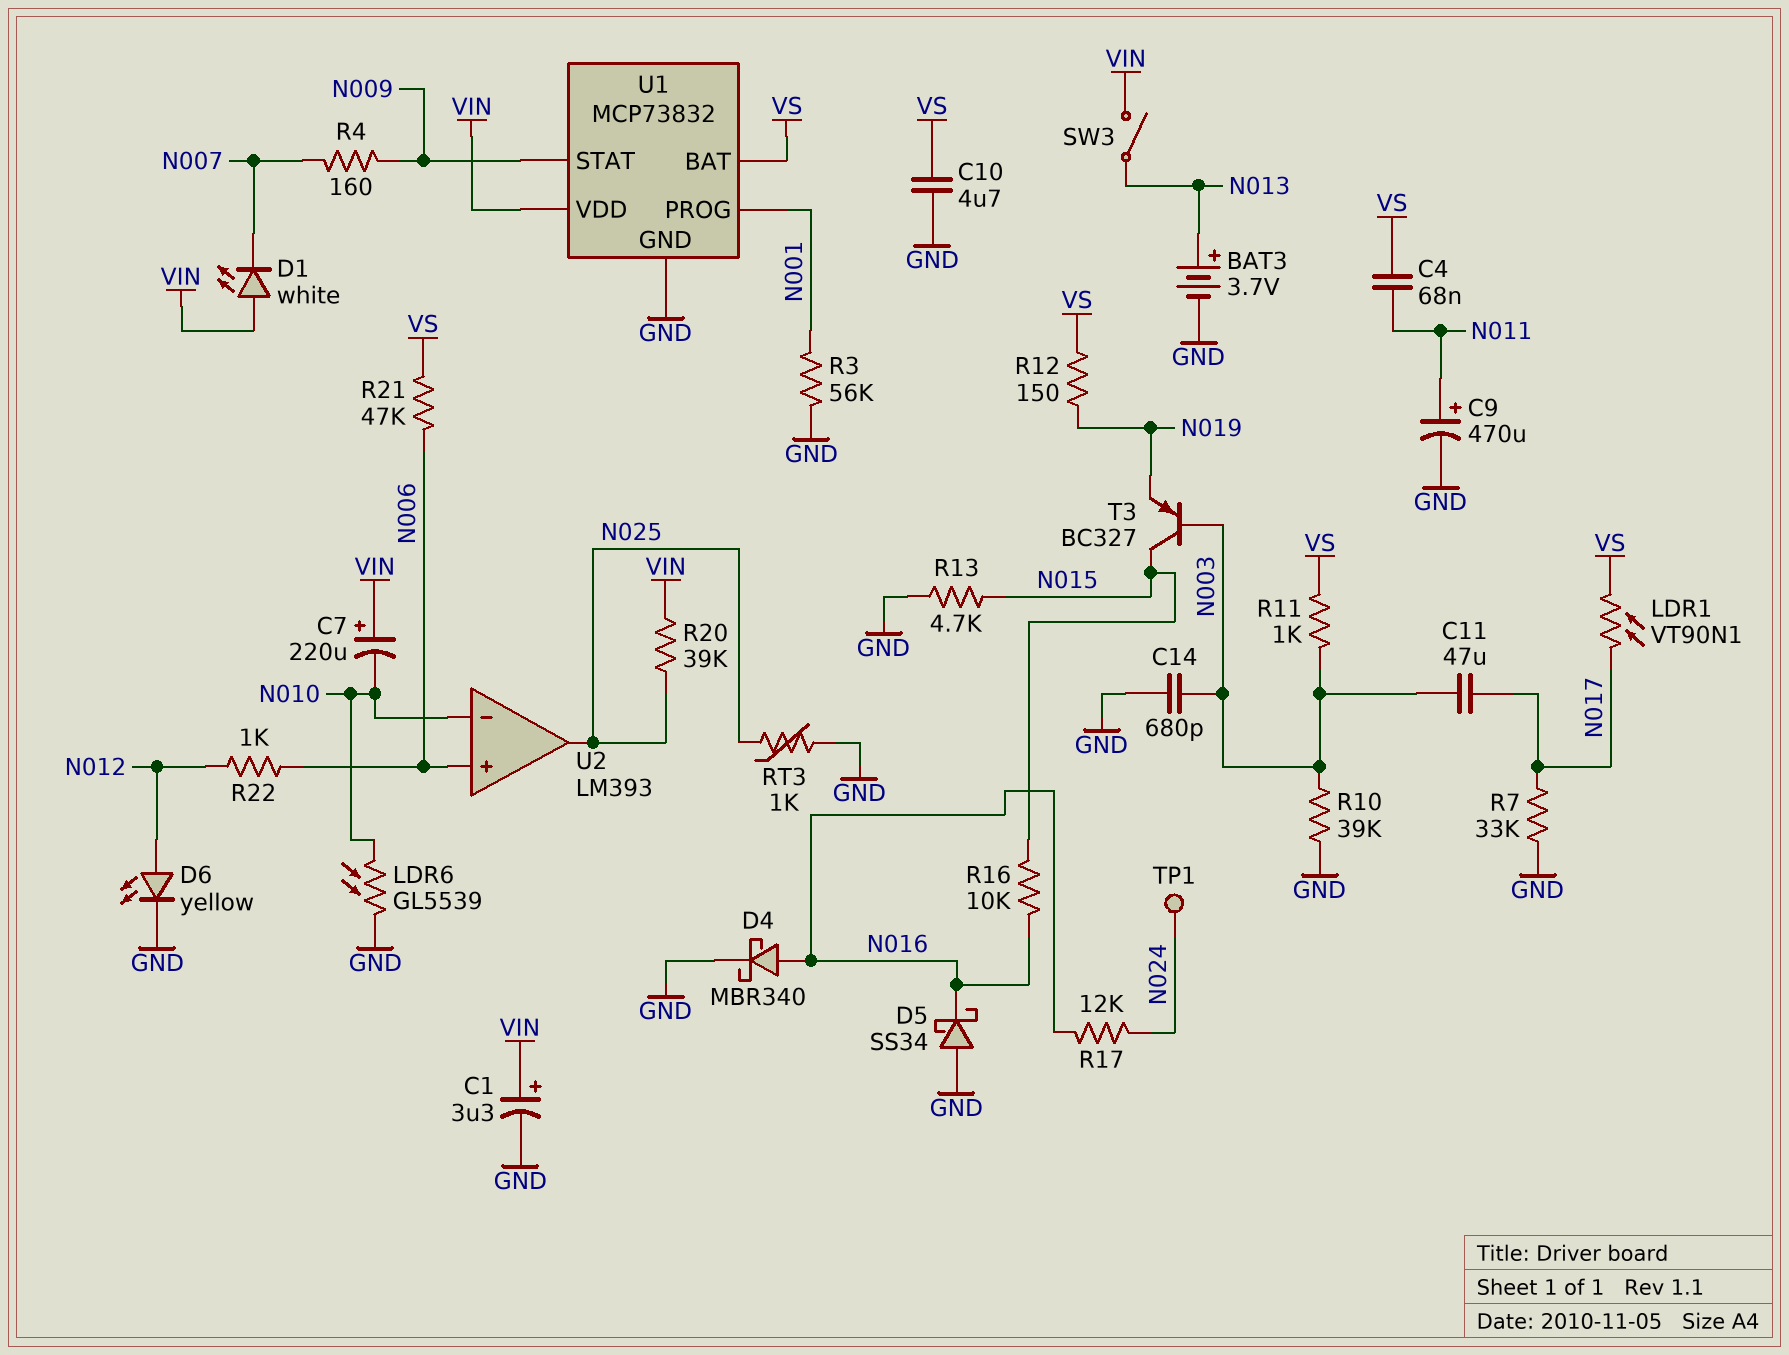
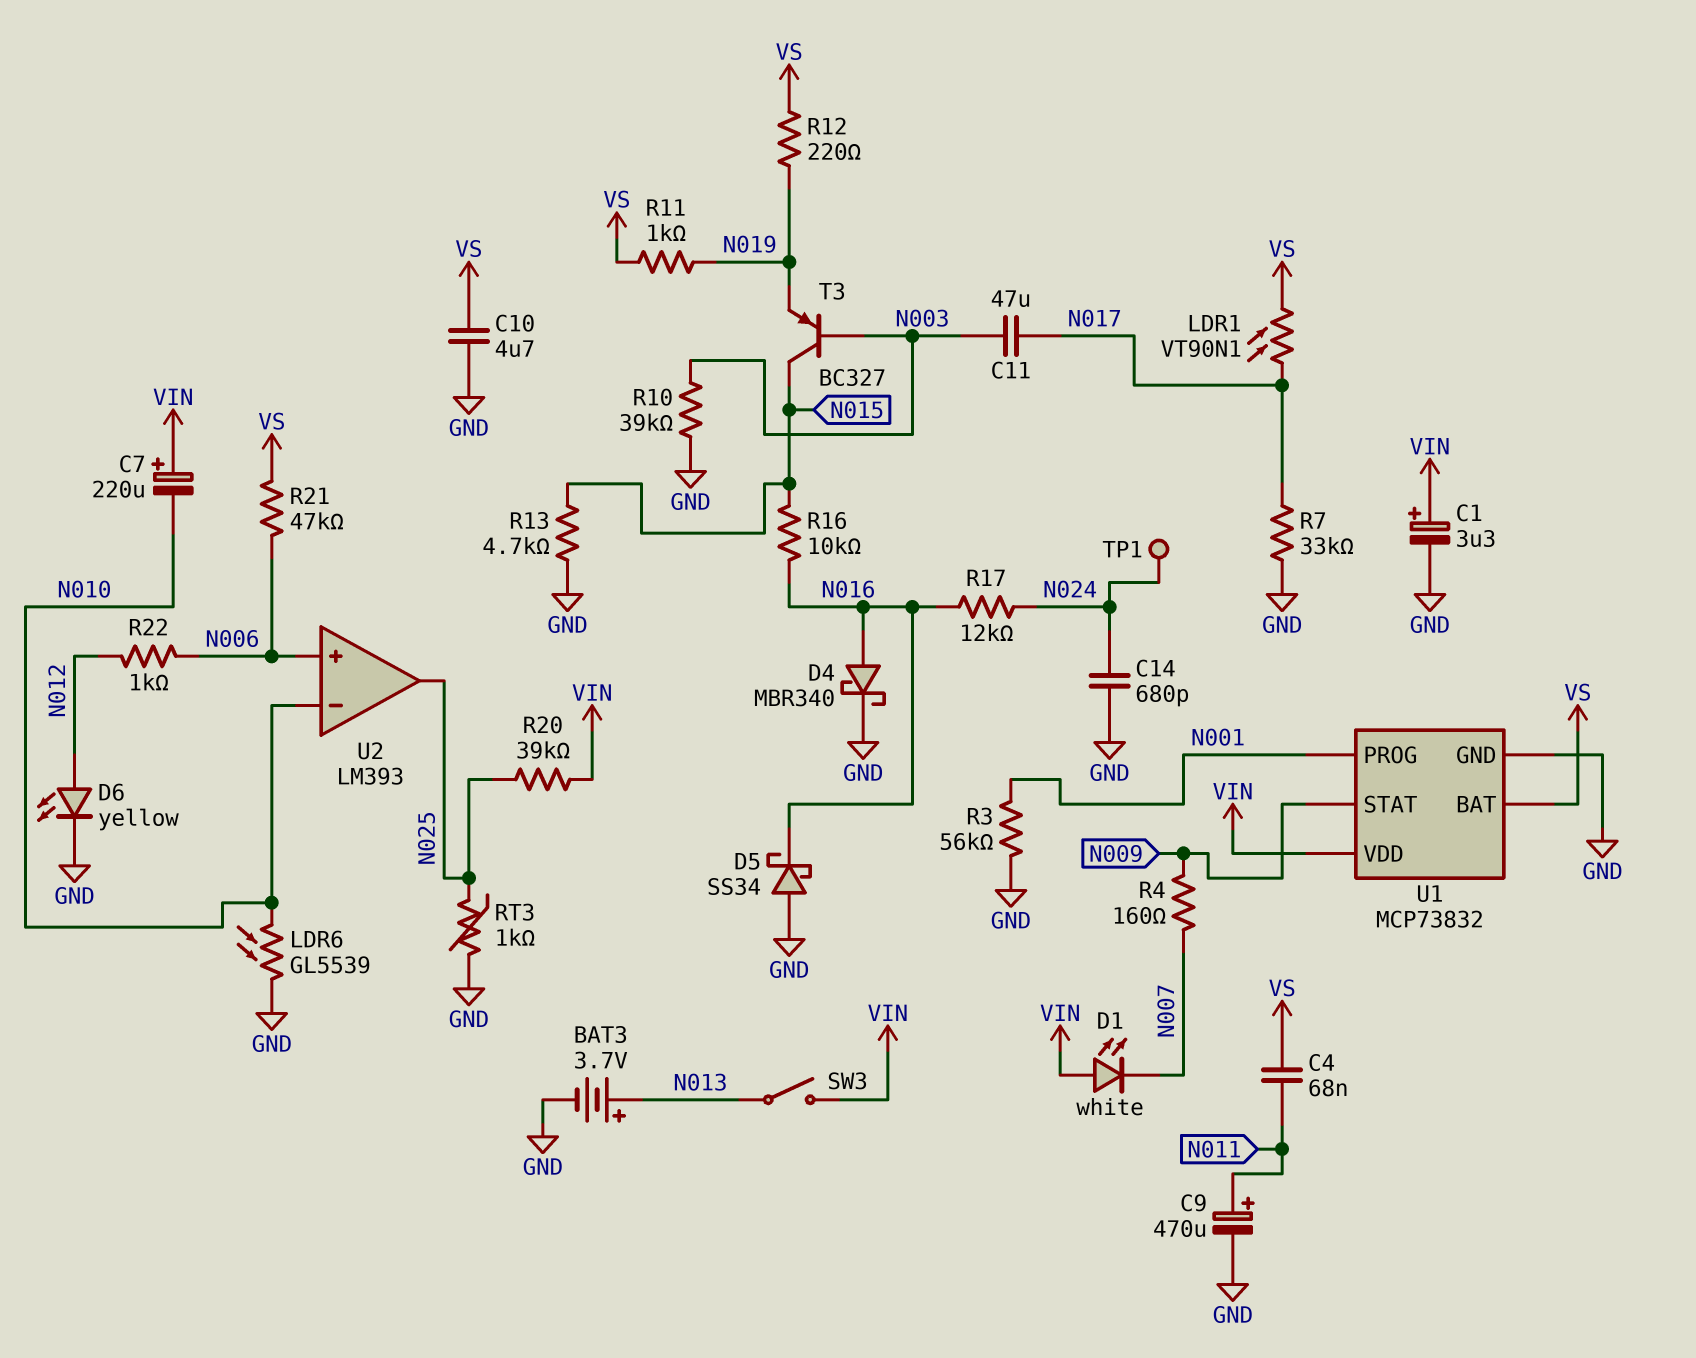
C14: 680pF (GND, N003) -> 680pF (GND, N024)
R11: 1k (N003, VS) -> 1k (N019, VS)
R12: 150 (N019, VS) -> 220 (N019, VS)

